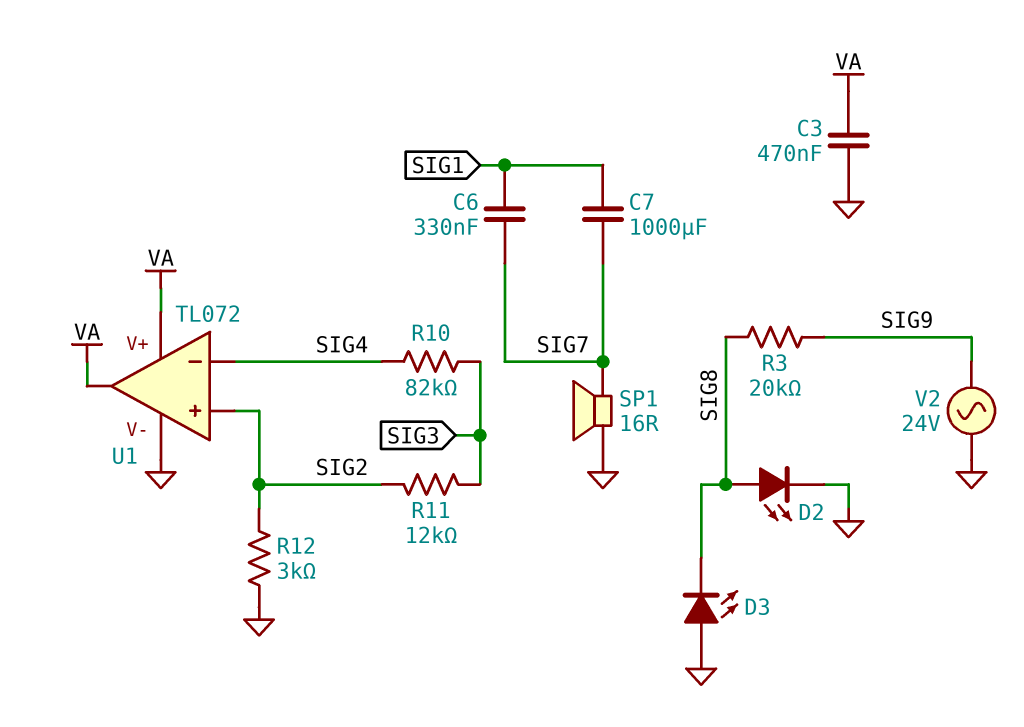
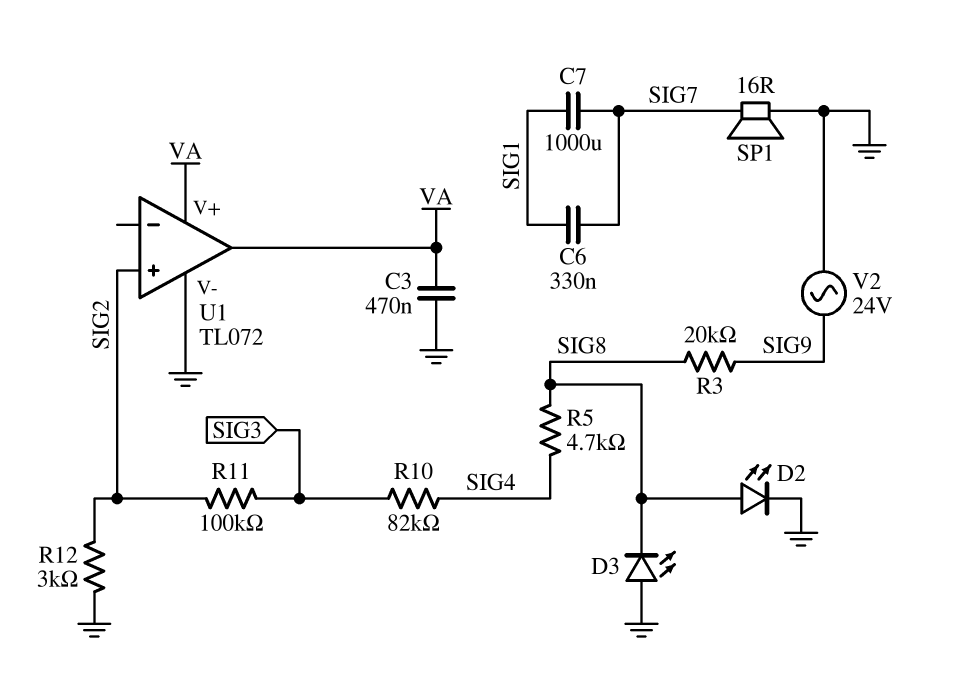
R5: none -> 4.7k (SIG4, SIG8)
R11: 12k (SIG2, SIG3) -> 100k (SIG2, SIG3)
U1 pin in-: SIG4 -> none

